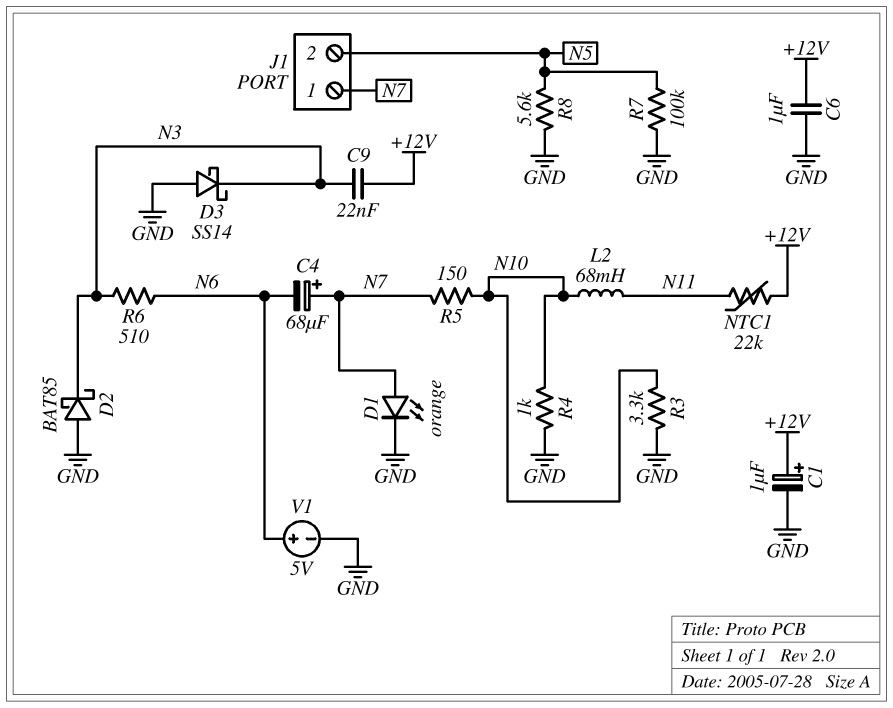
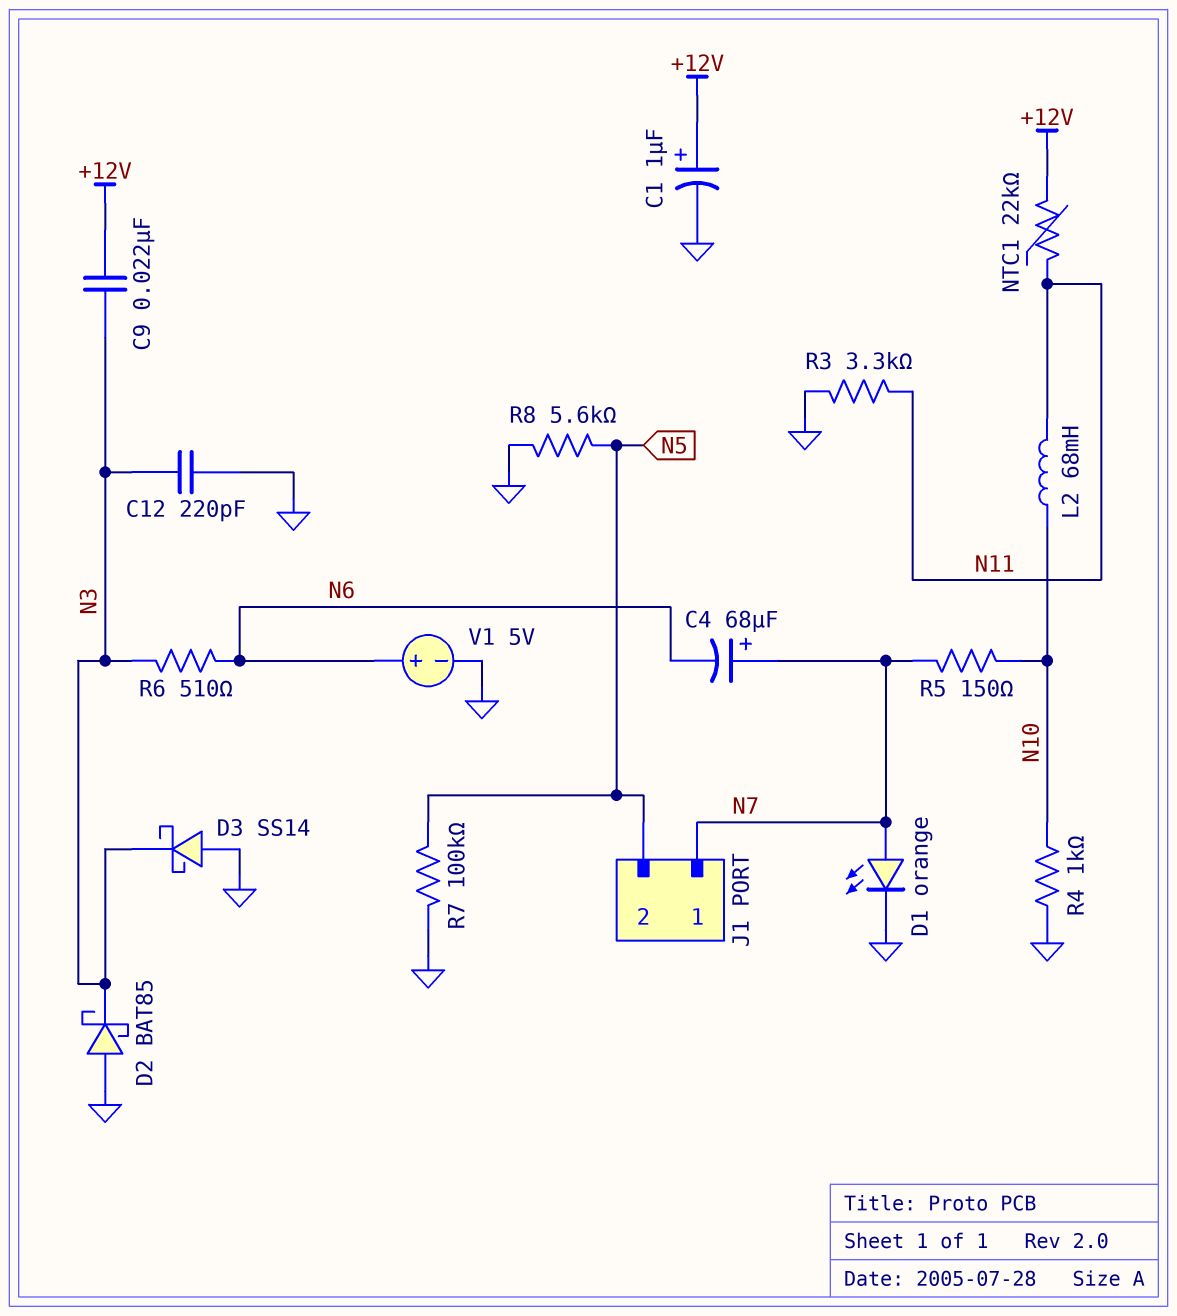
C6: 1uF (+12V, GND) -> none
C12: none -> 220pF (GND, N3)
R3: 3.3k (GND, N10) -> 3.3k (GND, N11)

